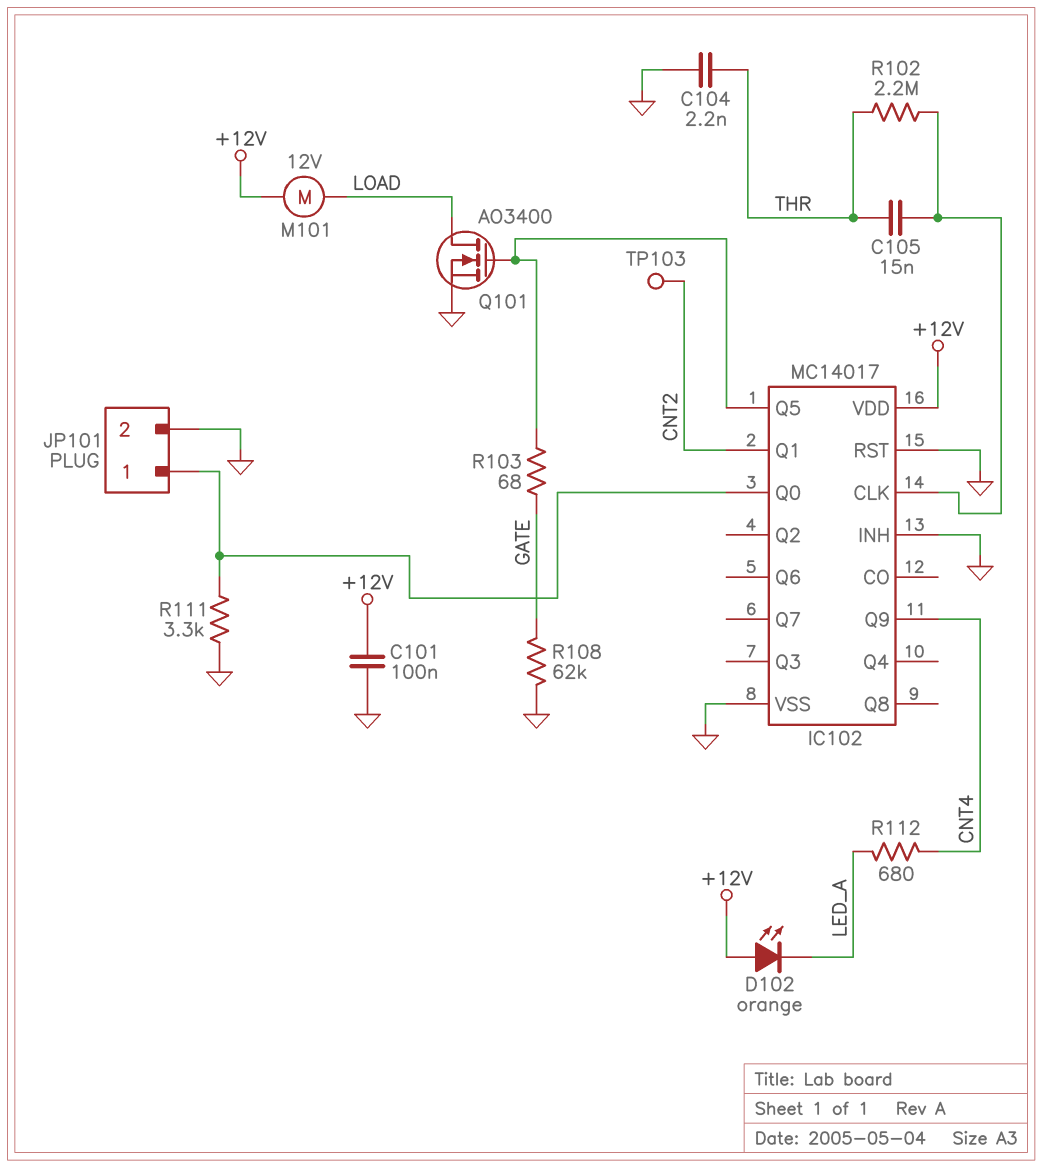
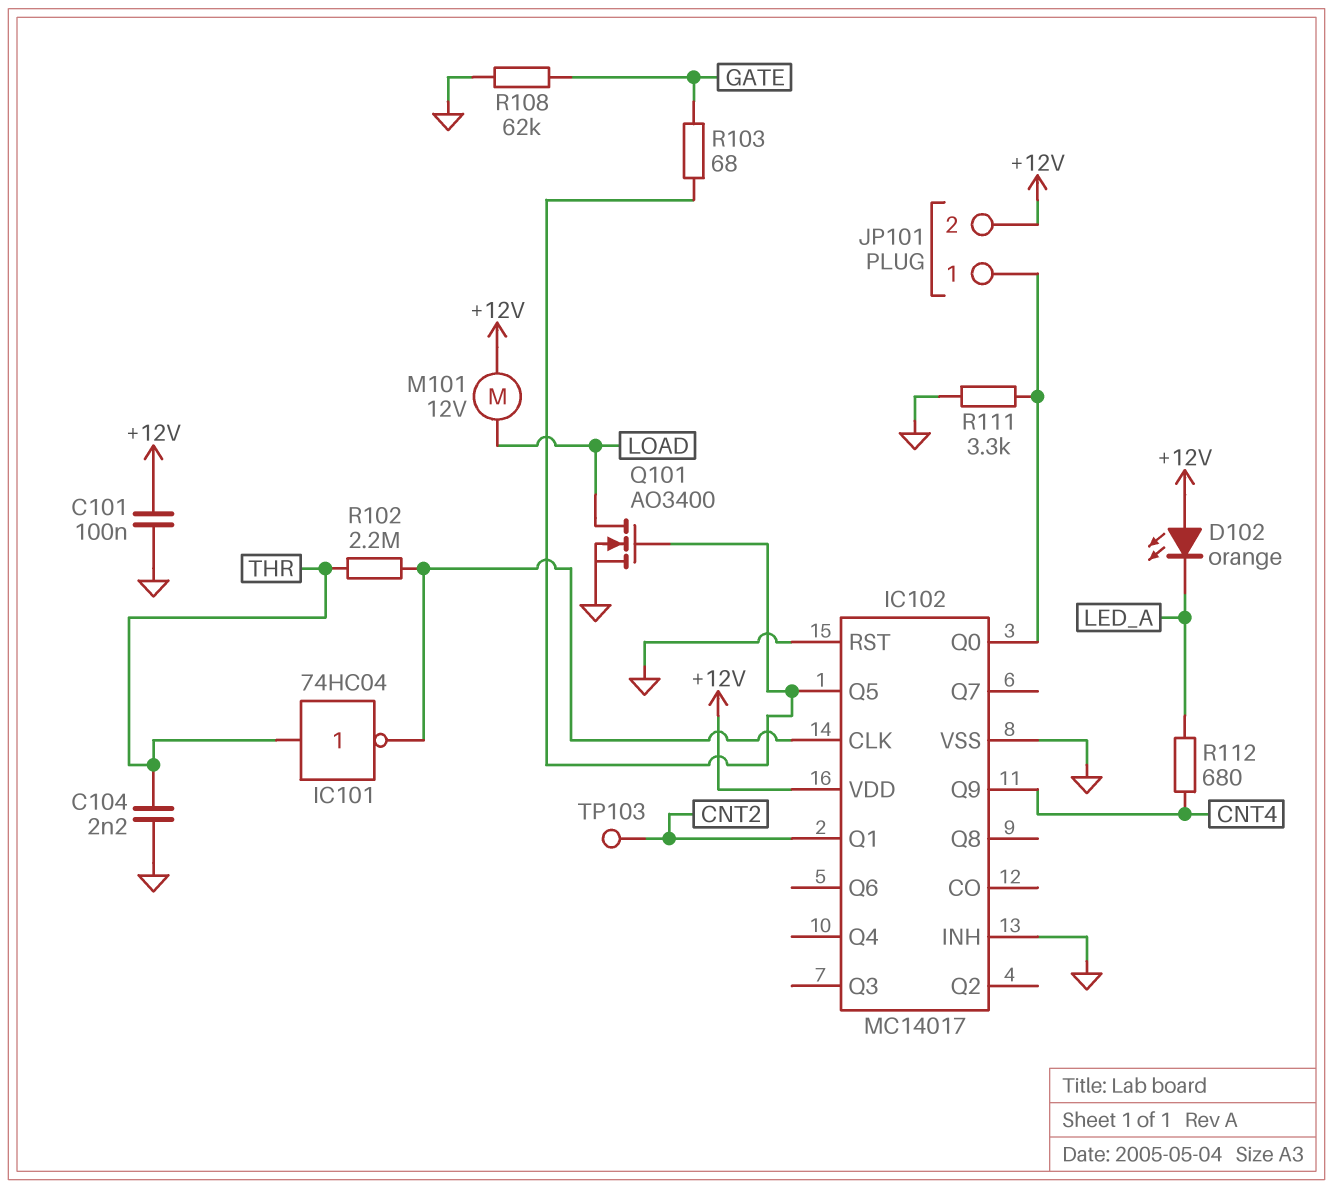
C105: 15nF (IC102/CLK, THR) -> none
IC101: none -> NOT 74HC04 (in THR, out IC102/CLK)
JP101 pin 2: GND -> +12V

